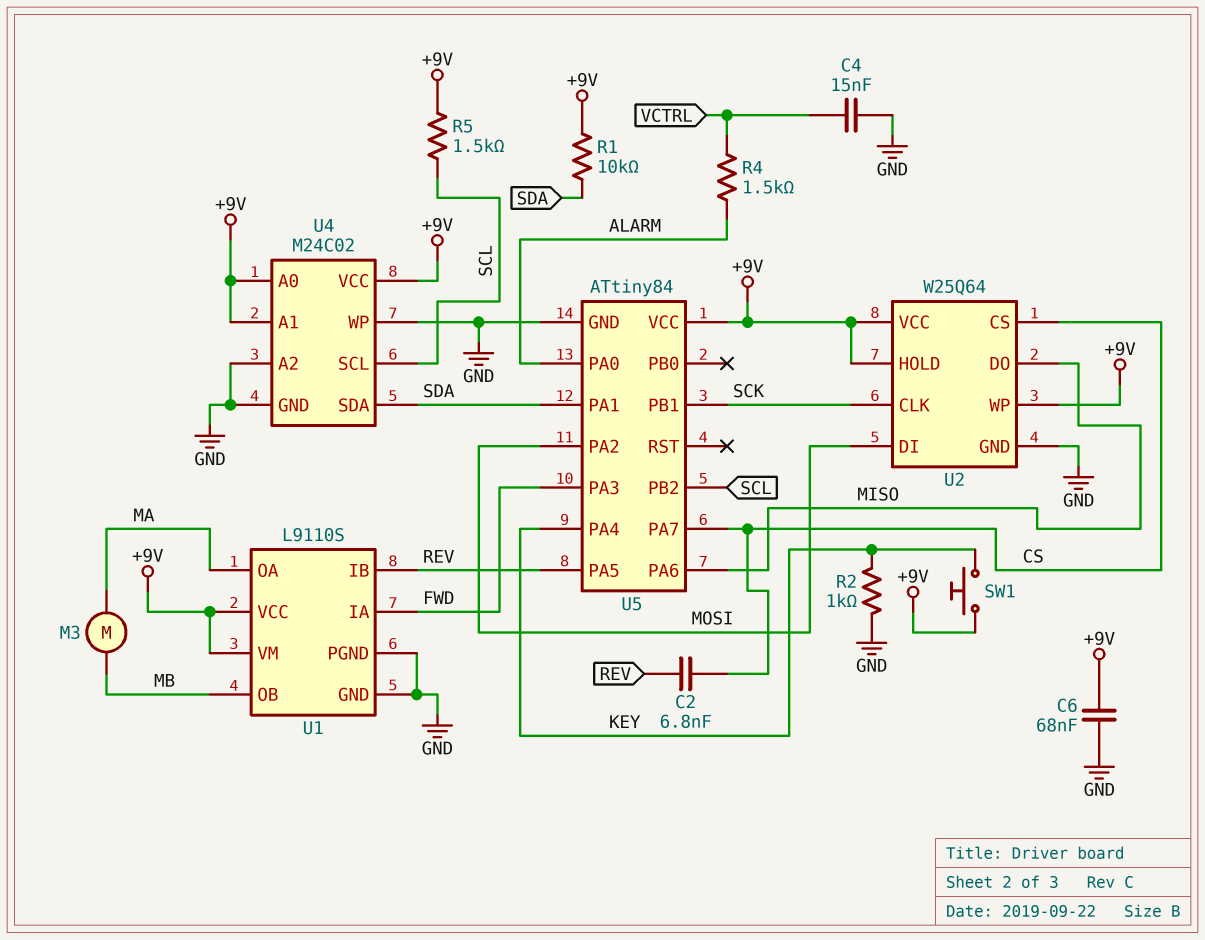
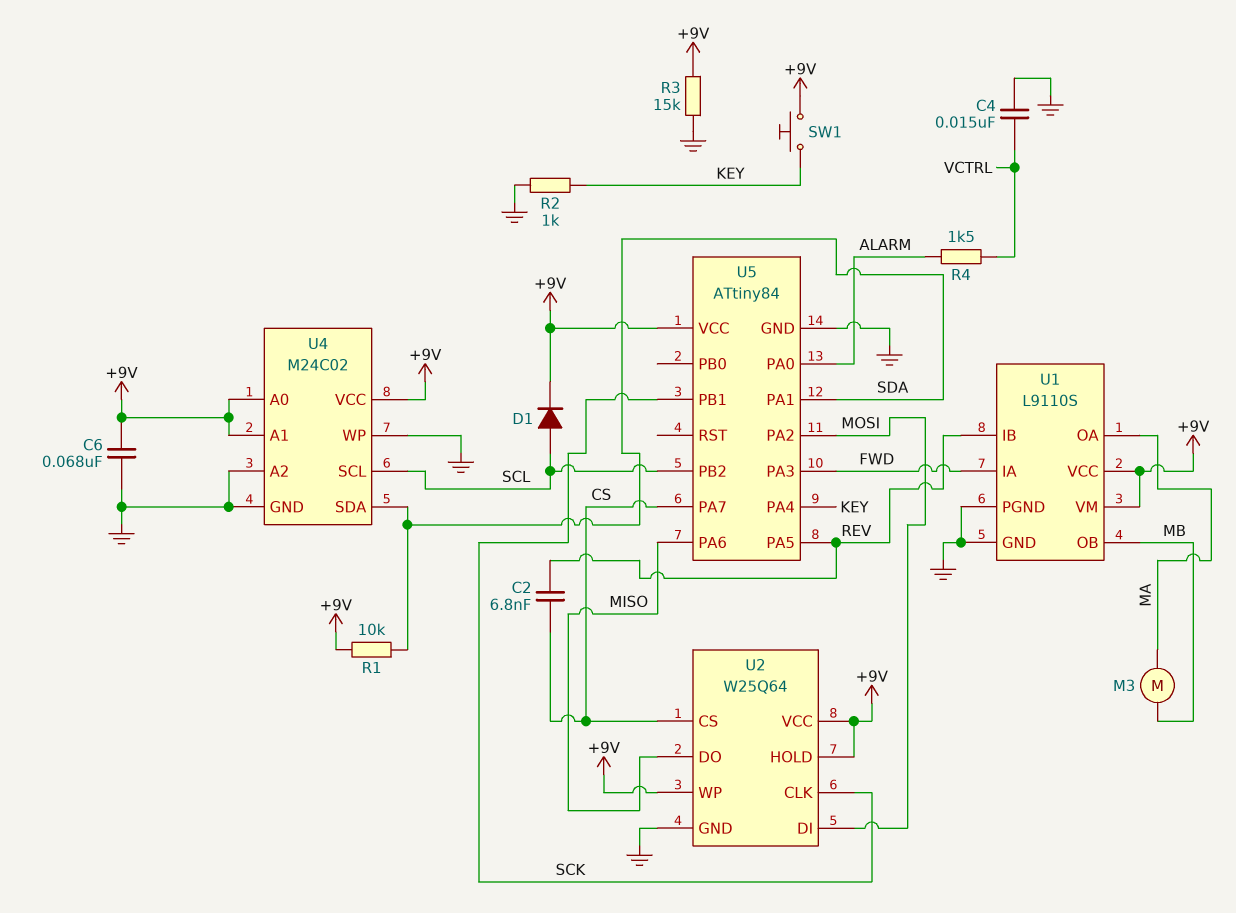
D1: none -> diode (A SCL, K +9V)
R3: none -> 15k (+9V, GND)
R5: 1.5k (+9V, SCL) -> none

